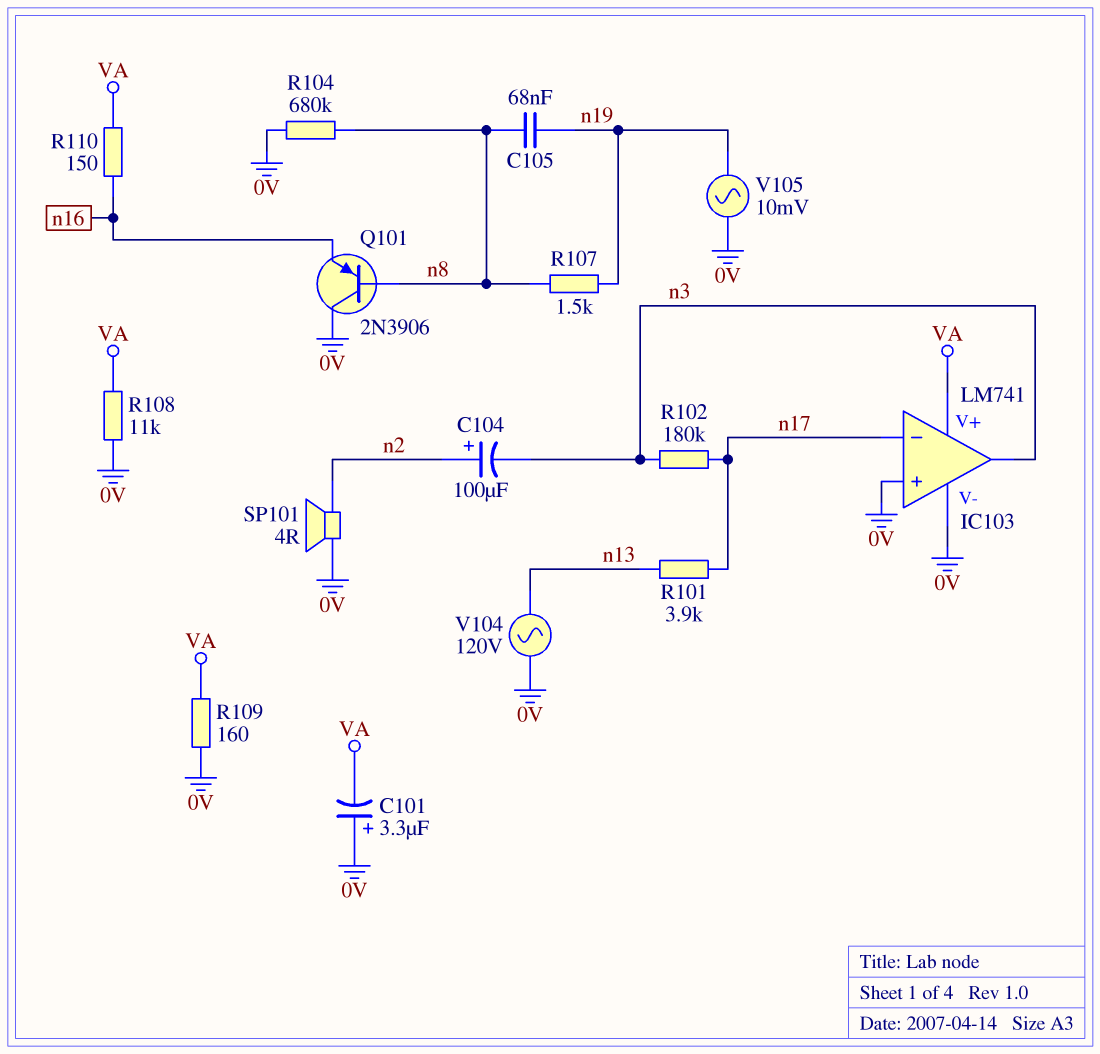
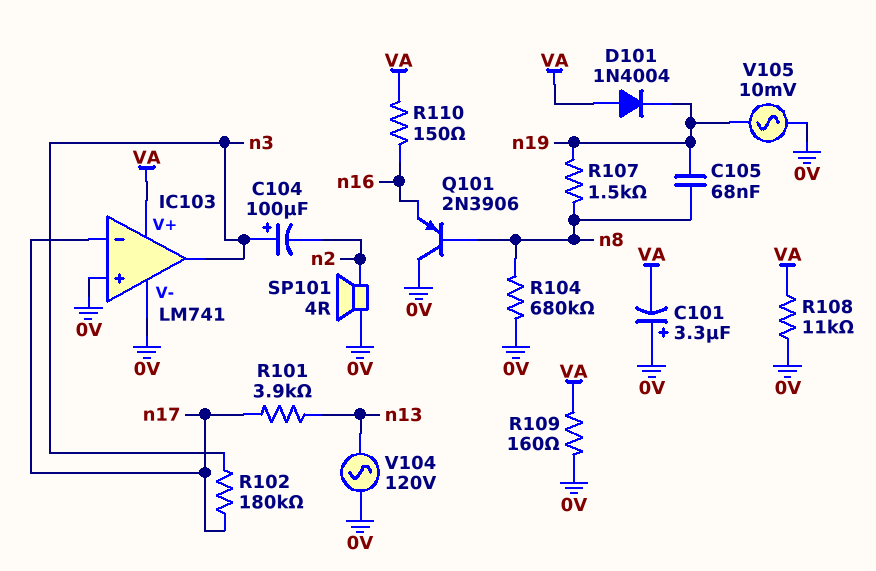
C104: 100uF (plus n2, minus n3) -> 100uF (plus n3, minus n2)
D101: none -> diode 1N4004 (A VA, K n19)

